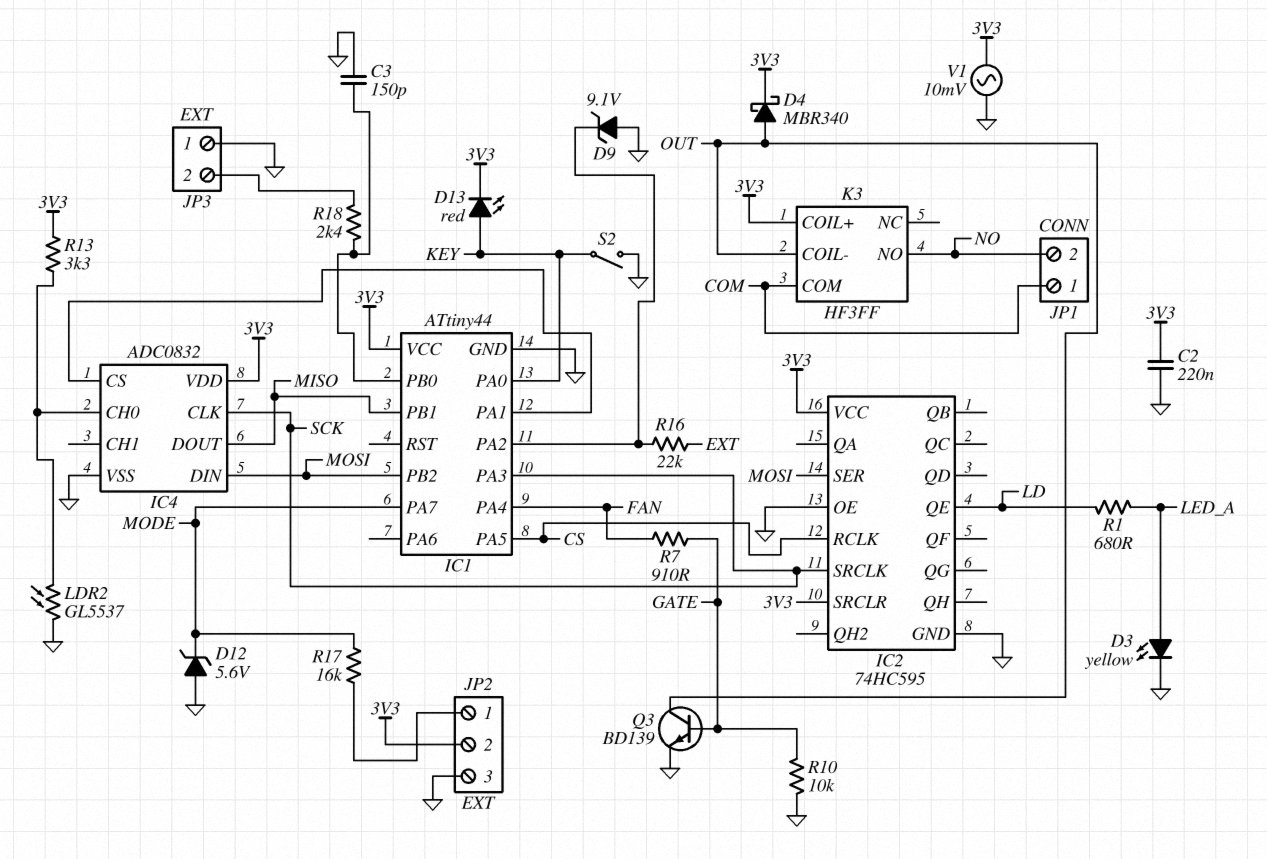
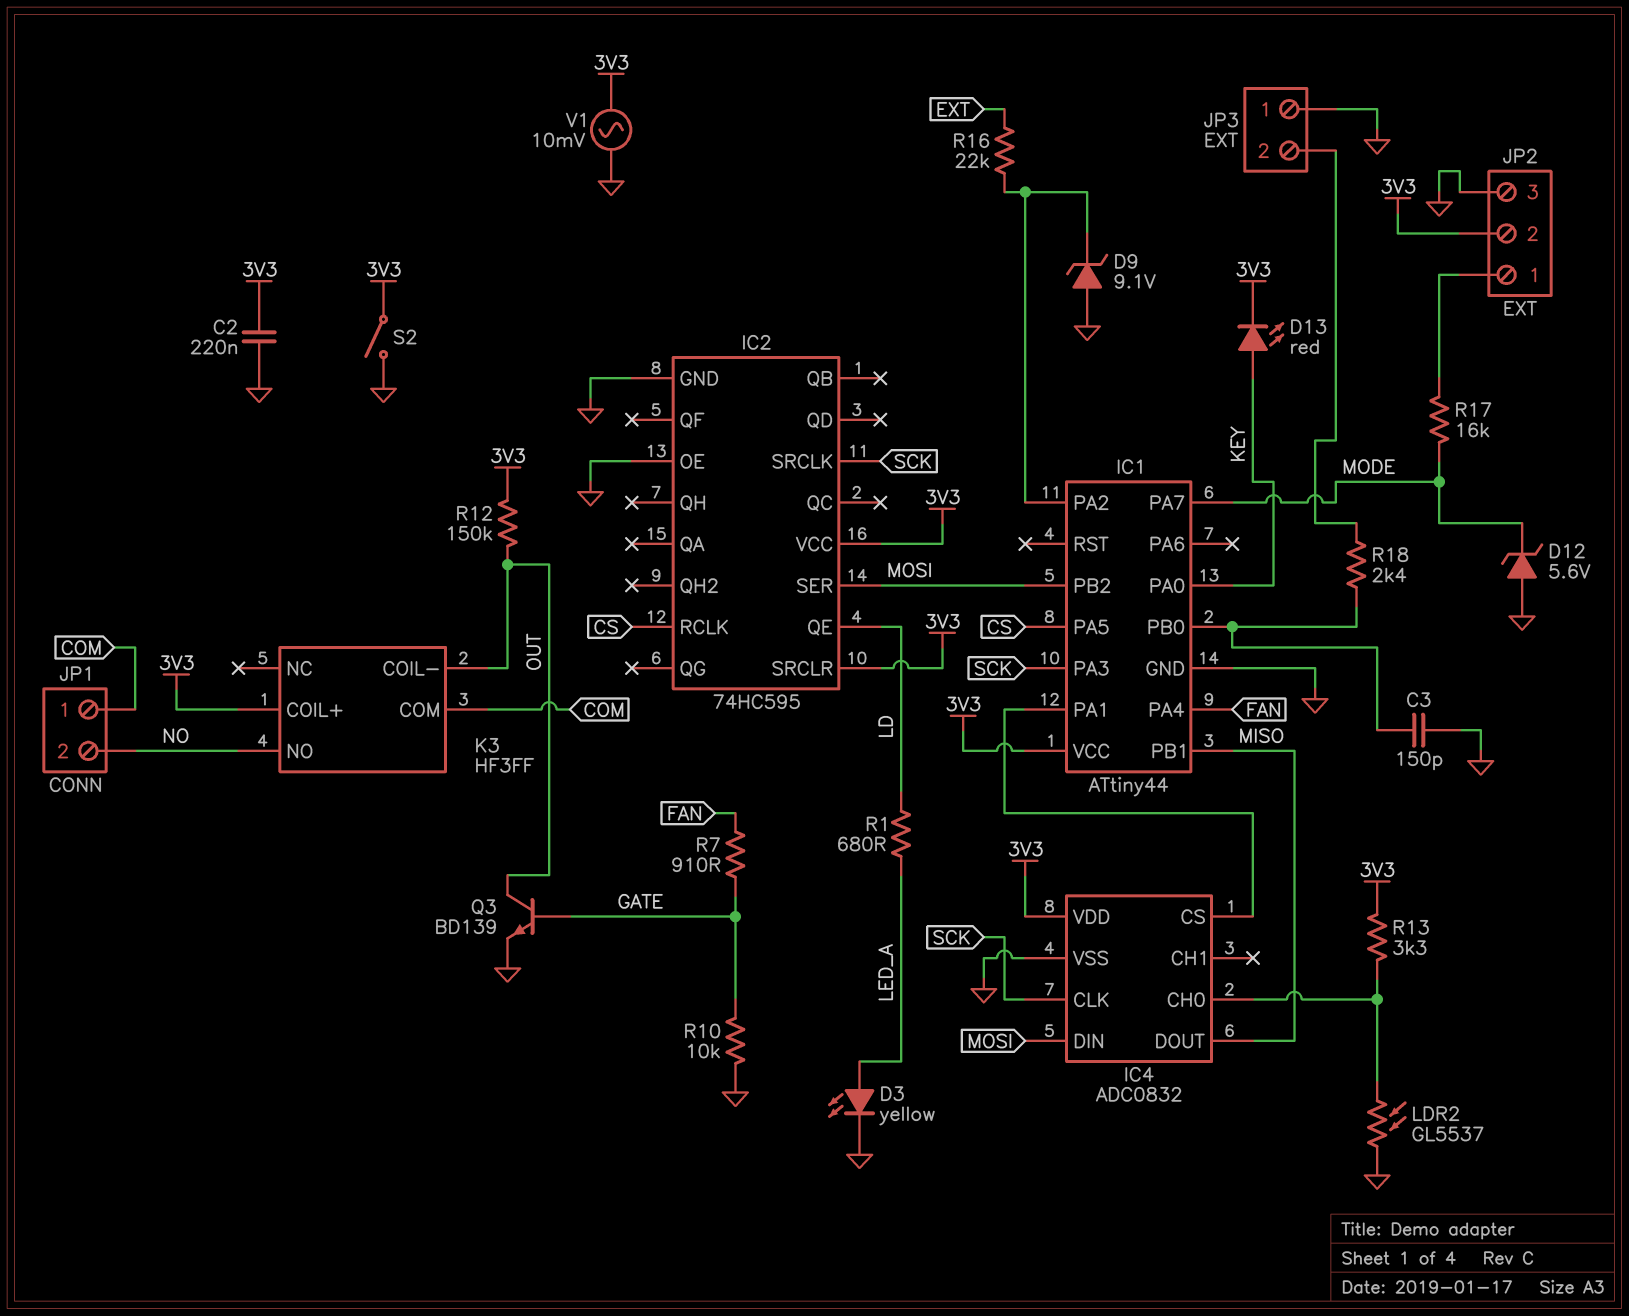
D4: schottky MBR340 (A OUT, K 3V3) -> none
R12: none -> 150k (3V3, OUT)
S2: switch (GND, KEY) -> switch (3V3, GND)

